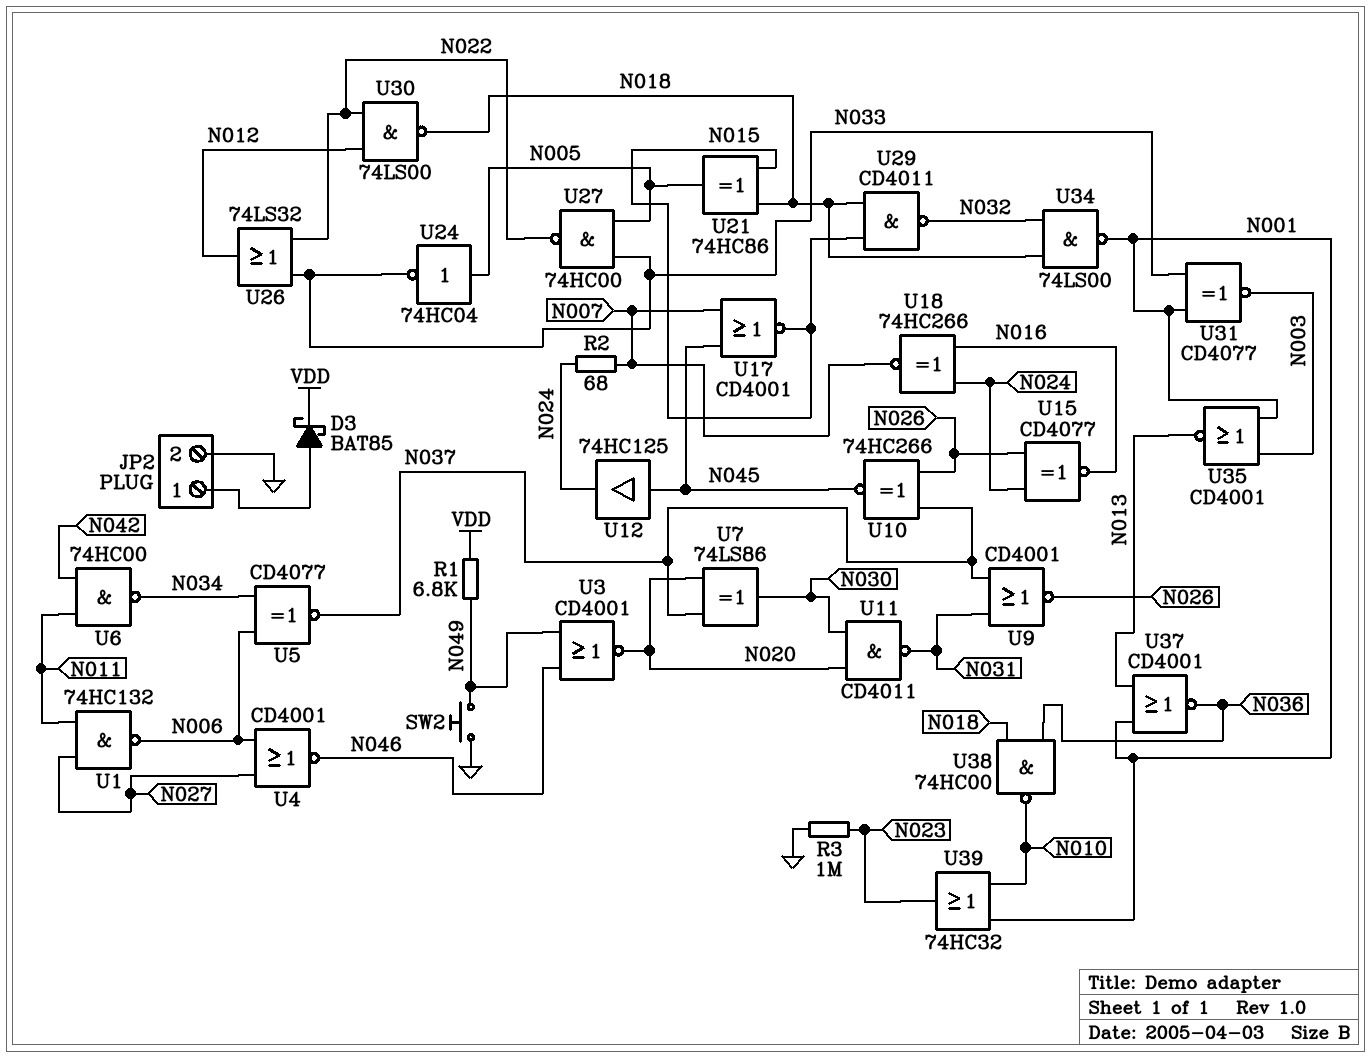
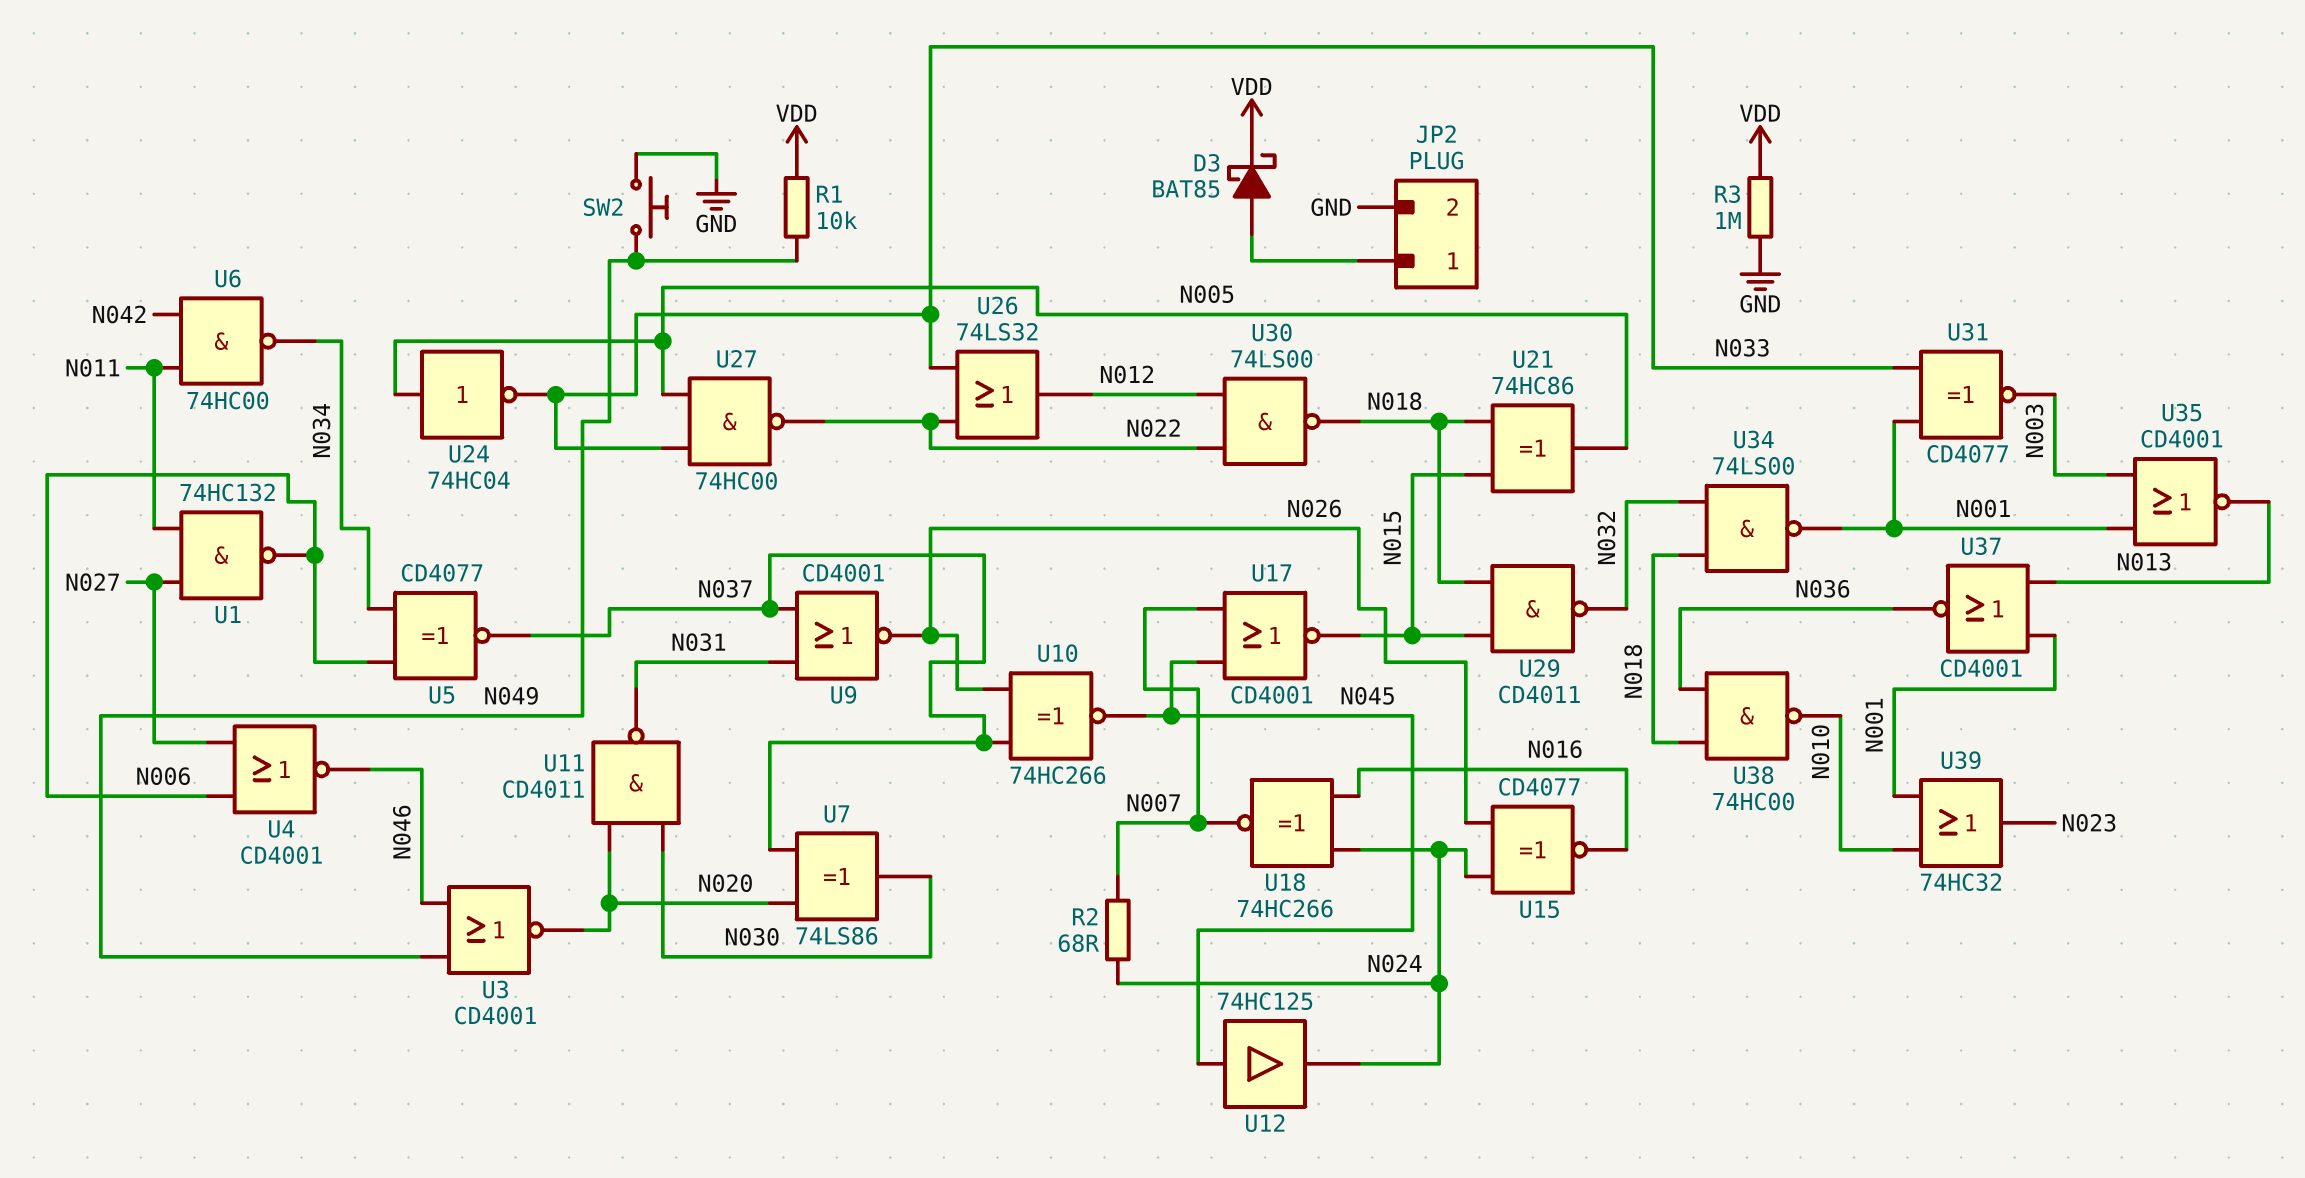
R1: 6.8k (N049, VDD) -> 10k (N049, VDD)
R3: 1M (GND, N023) -> 1M (GND, VDD)

